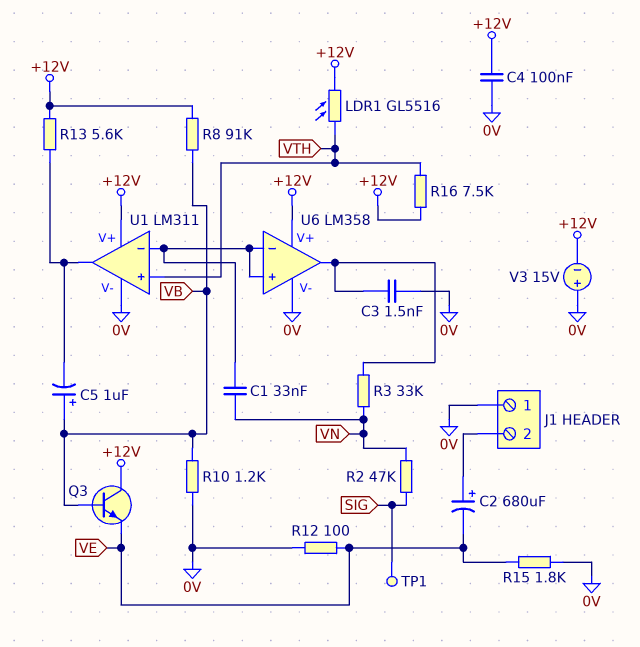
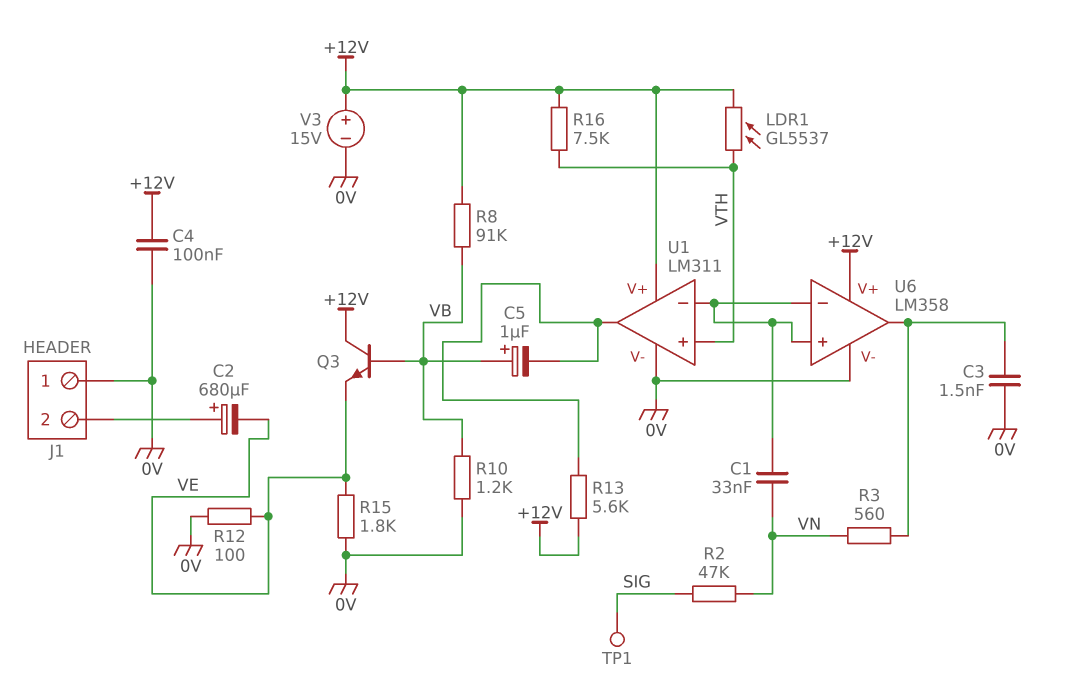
LDR1: GL5516 (+12V, VTH) -> GL5537 (+12V, VTH)
R3: 33k (U6/out, VN) -> 560 (U6/out, VN)
V3: 15V (plus 0V, minus +12V) -> 15V (plus +12V, minus 0V)

